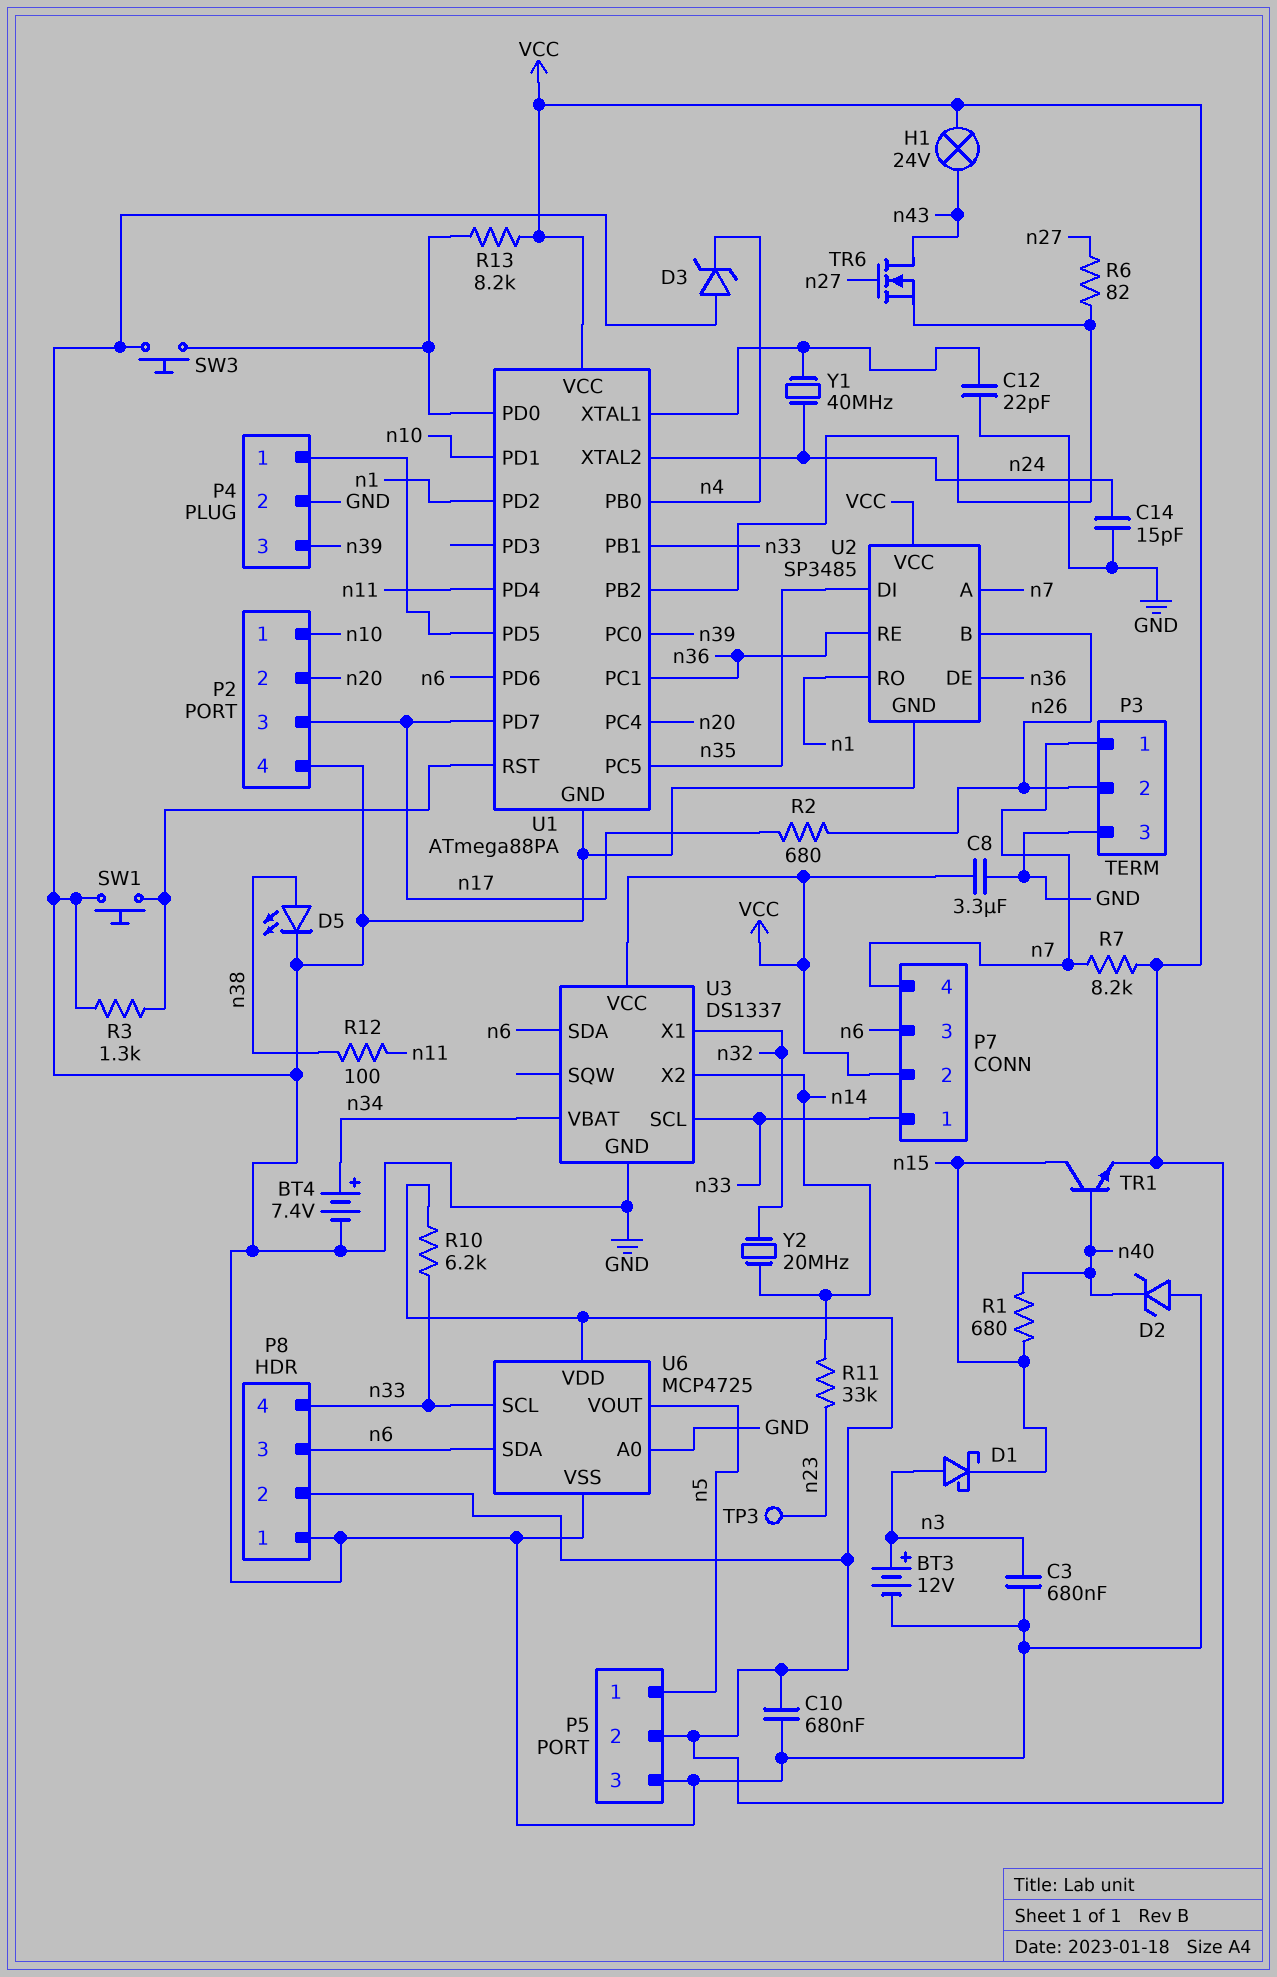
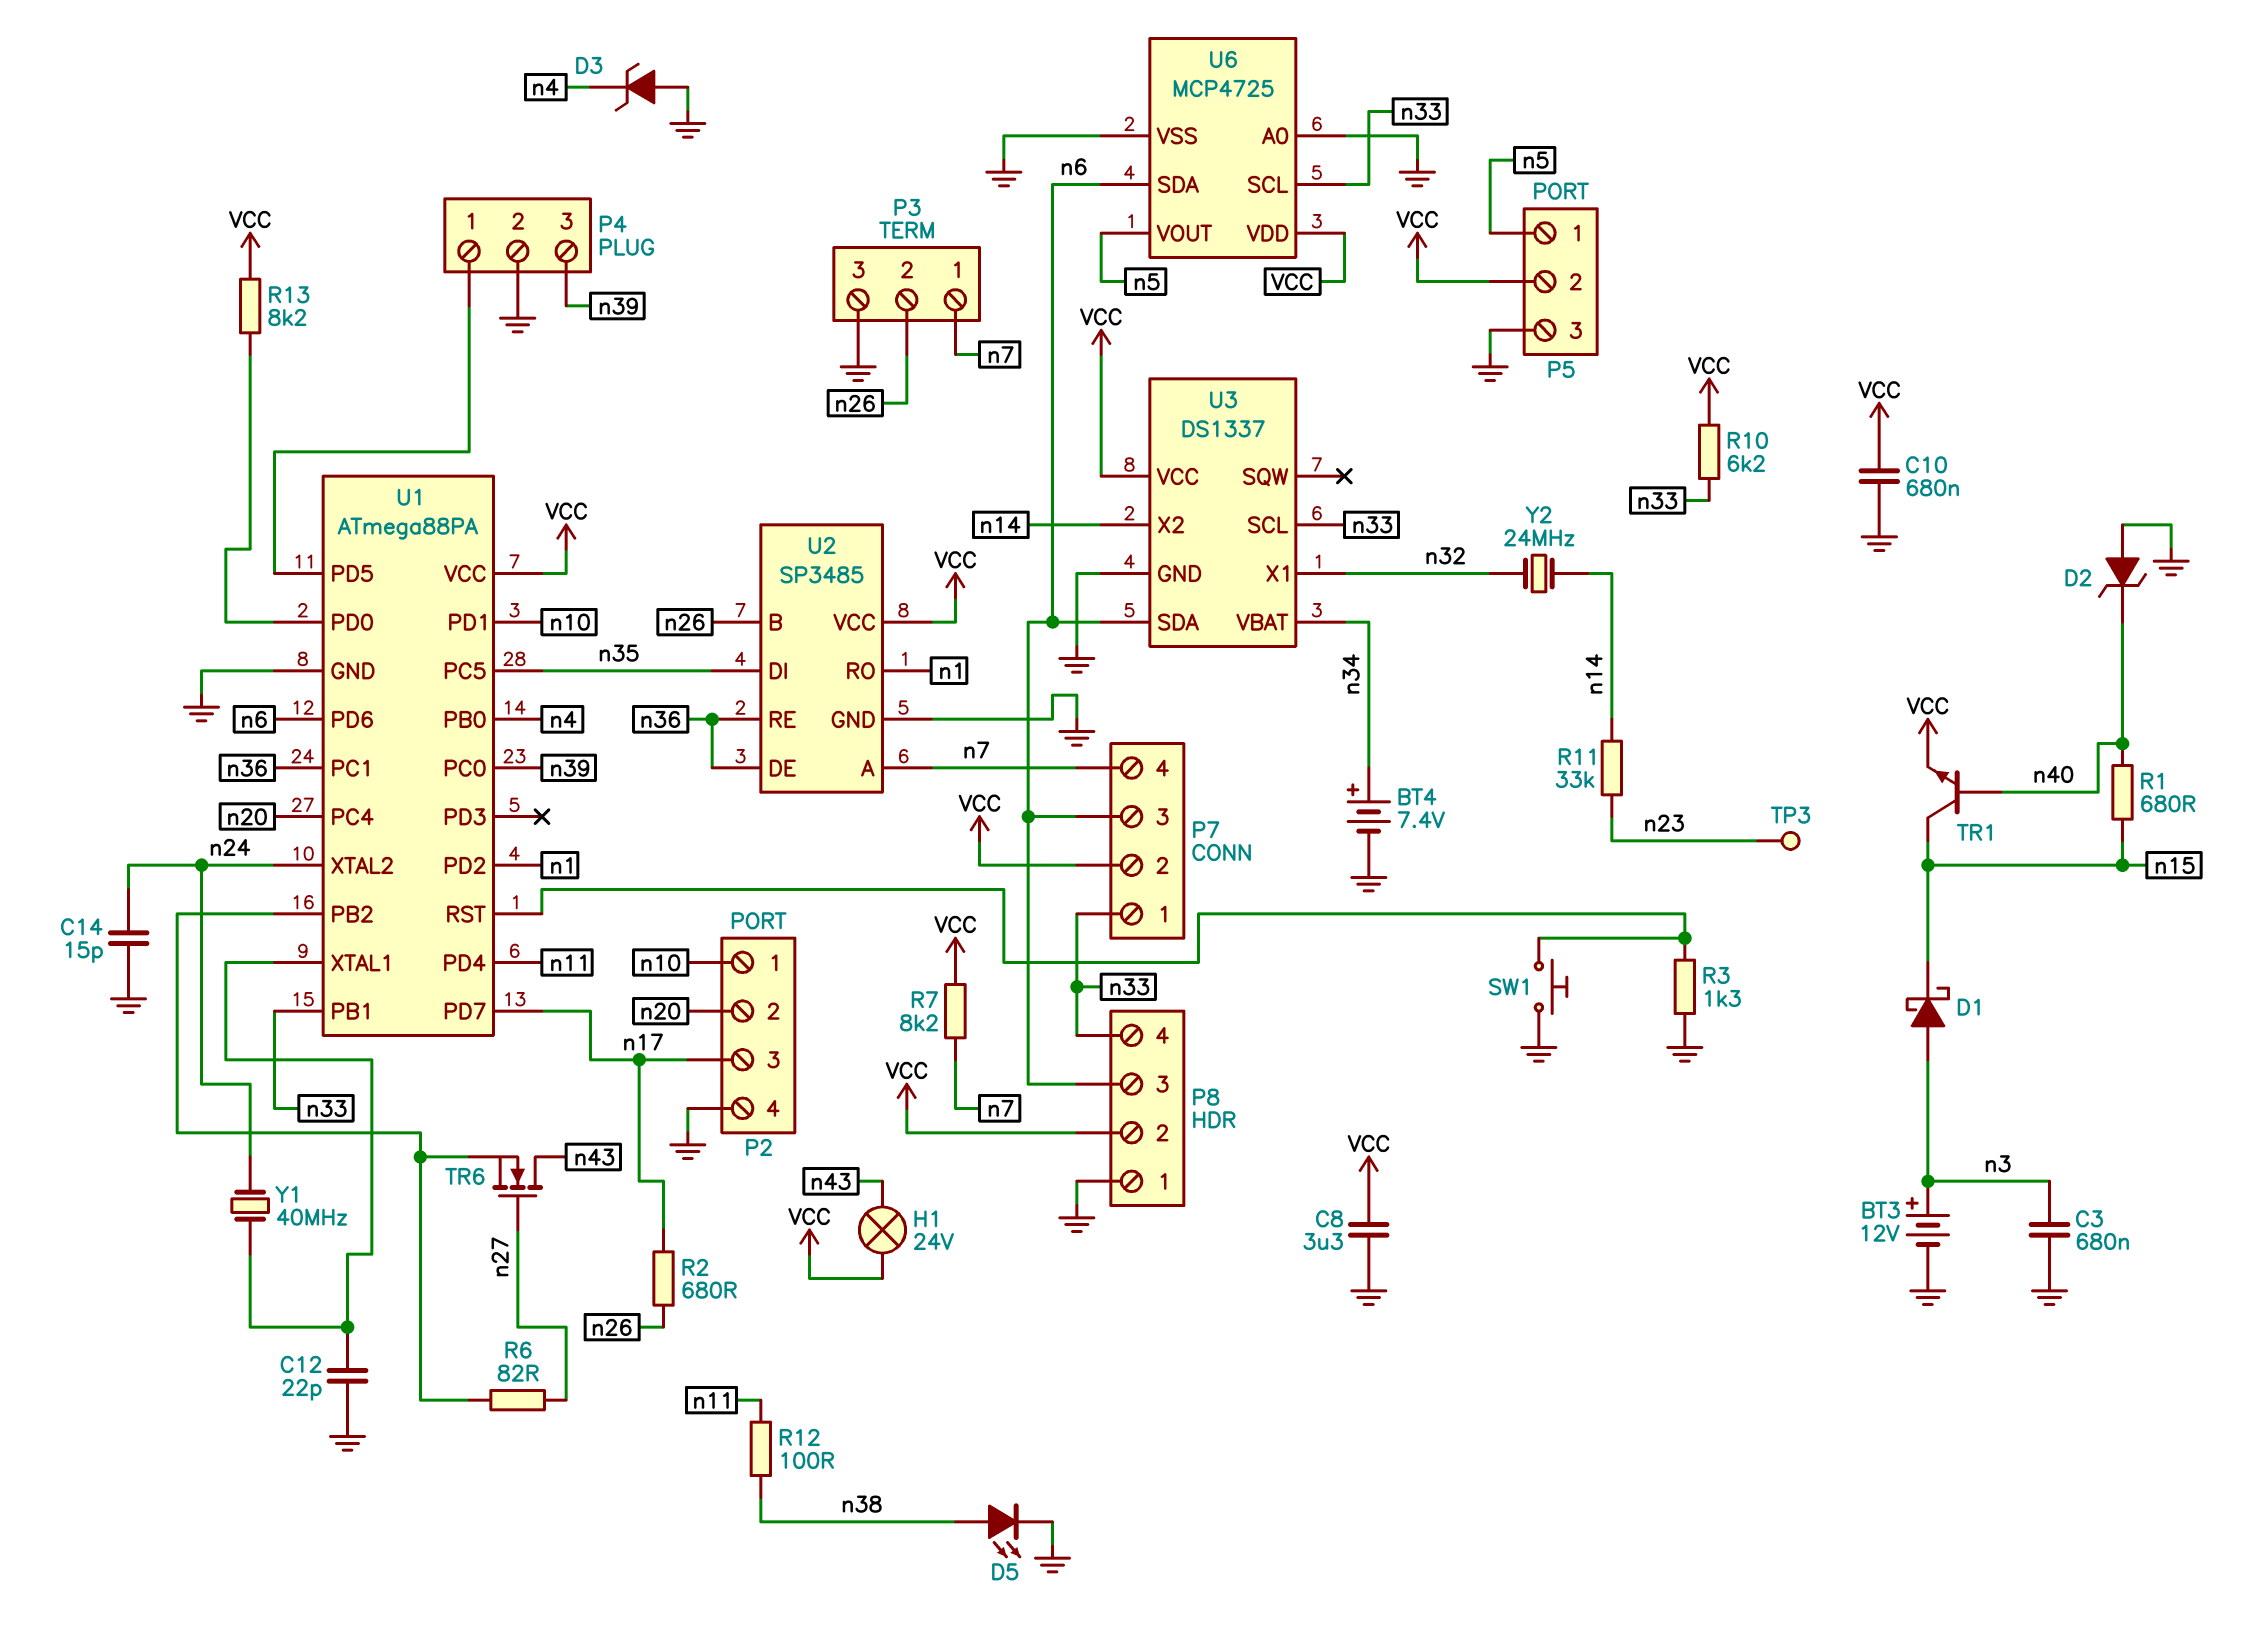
SW3: button (GND, U1/PD0) -> none
Y2: 20MHz (n14, n32) -> 24MHz (n14, n32)

